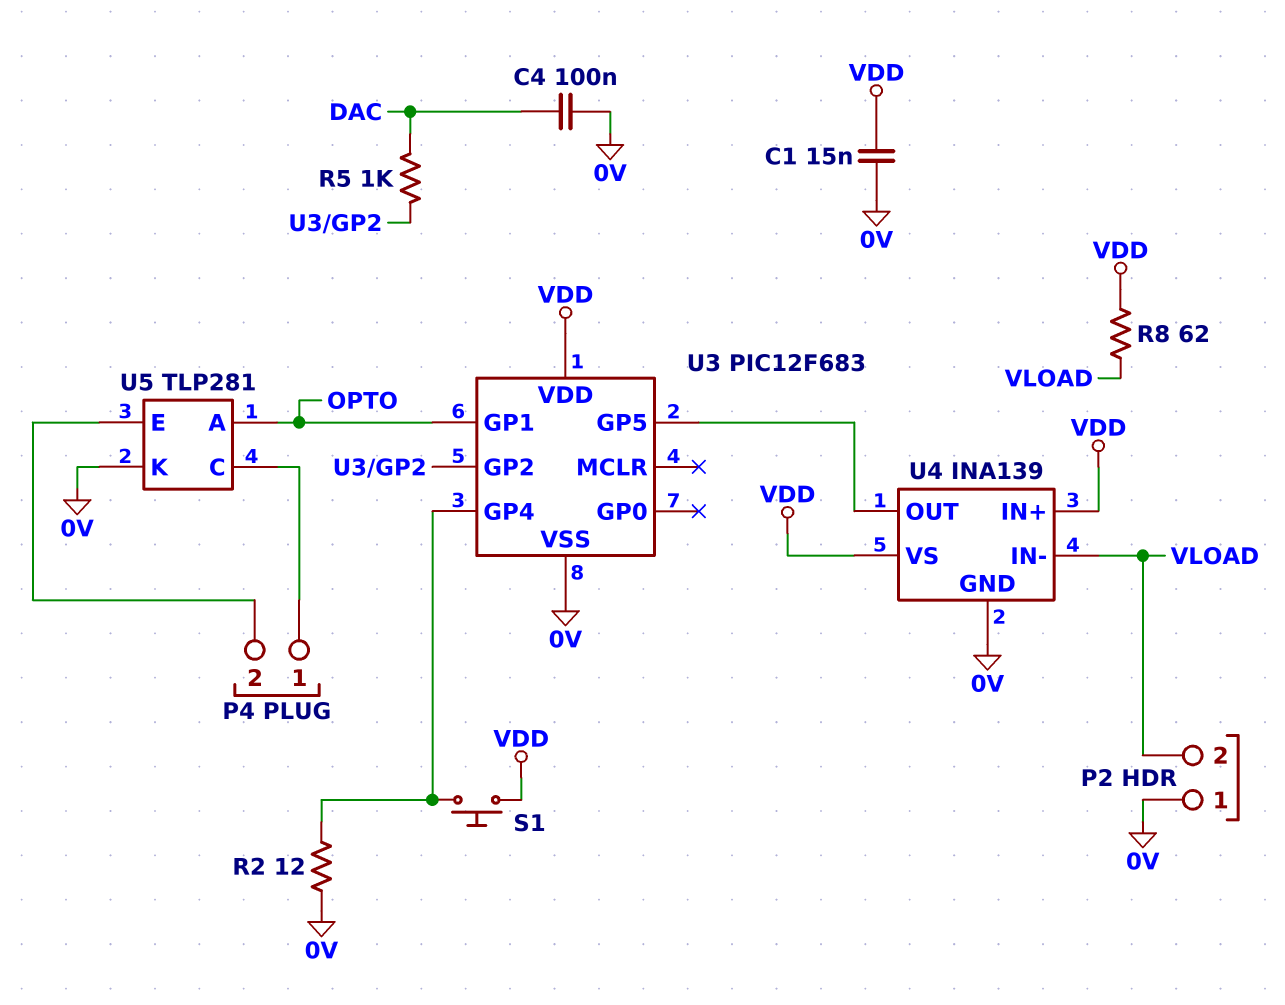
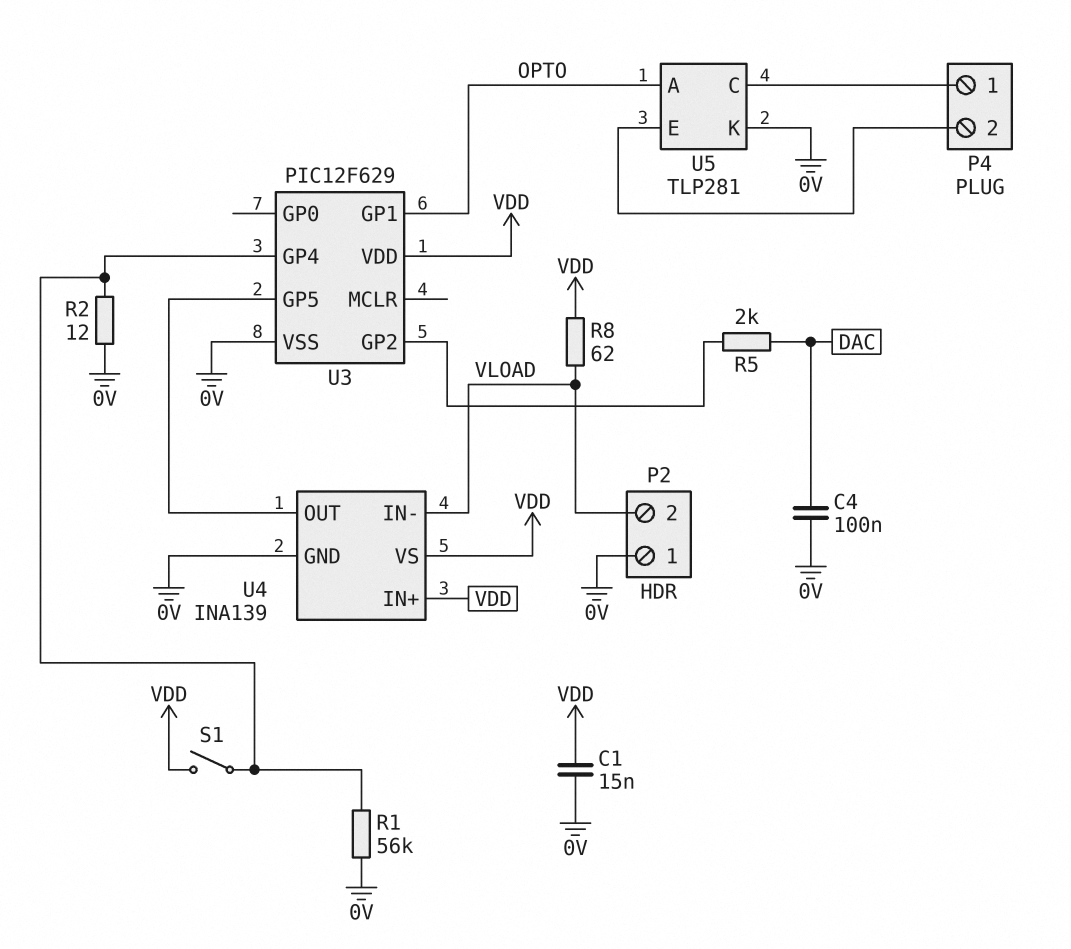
R1: none -> 56k (0V, U3/GP4)
R5: 1k (DAC, U3/GP2) -> 2k (DAC, U3/GP2)
S1: button (U3/GP4, VDD) -> switch (U3/GP4, VDD)
U3: PIC12F683 -> PIC12F629

